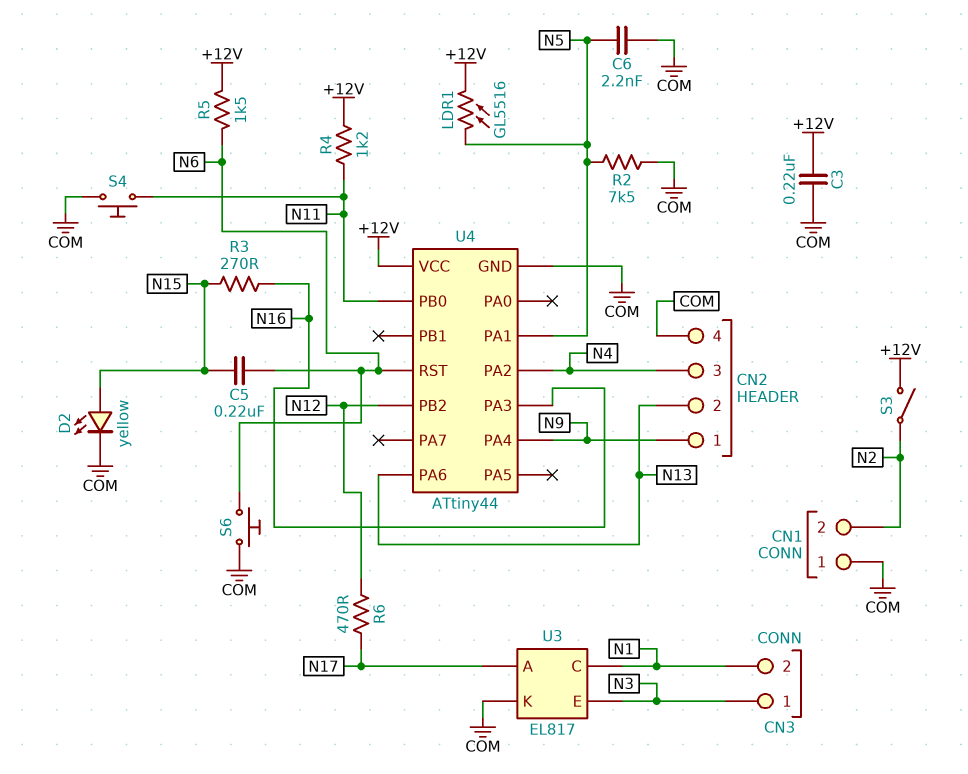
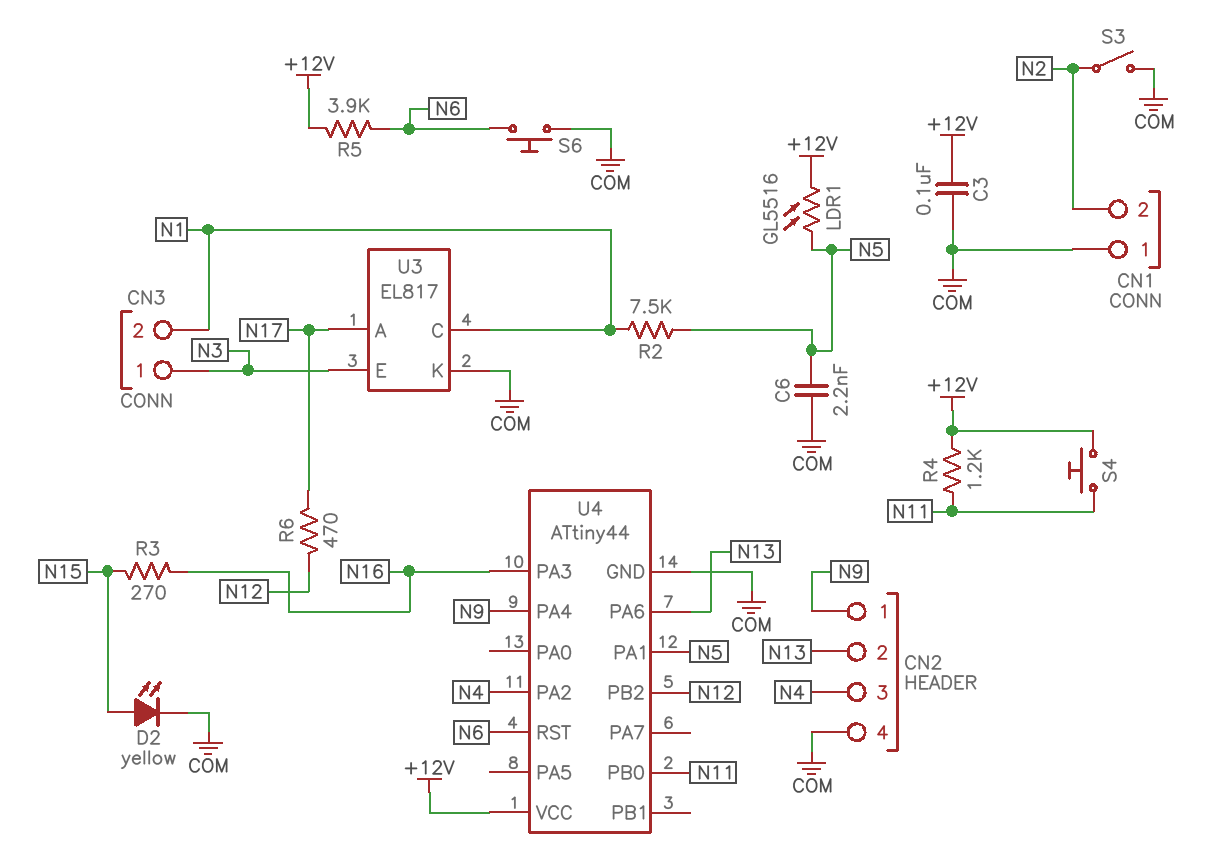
C3: 220nF (+12V, COM) -> 100nF (+12V, COM)
C5: 220nF (N6, N15) -> none
R2: 7.5k (COM, N5) -> 7.5k (N1, N5)
R5: 1.5k (+12V, N6) -> 3.9k (+12V, N6)
S3: switch (+12V, N2) -> switch (COM, N2)
S4: button (COM, N11) -> button (+12V, N11)

